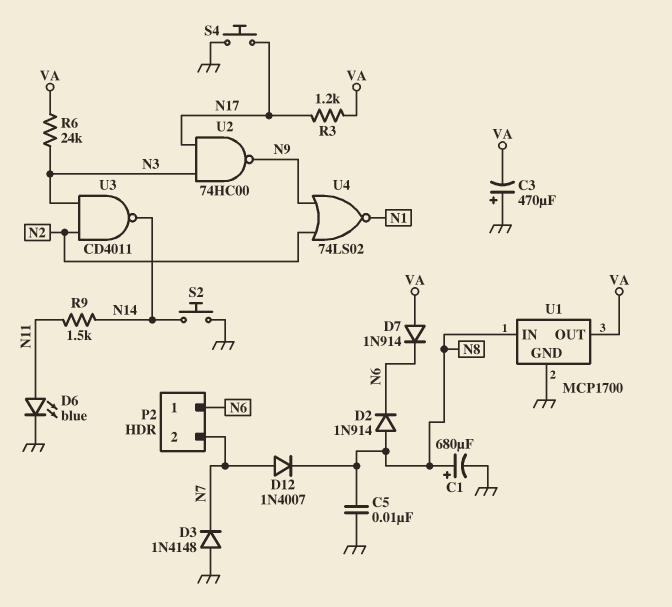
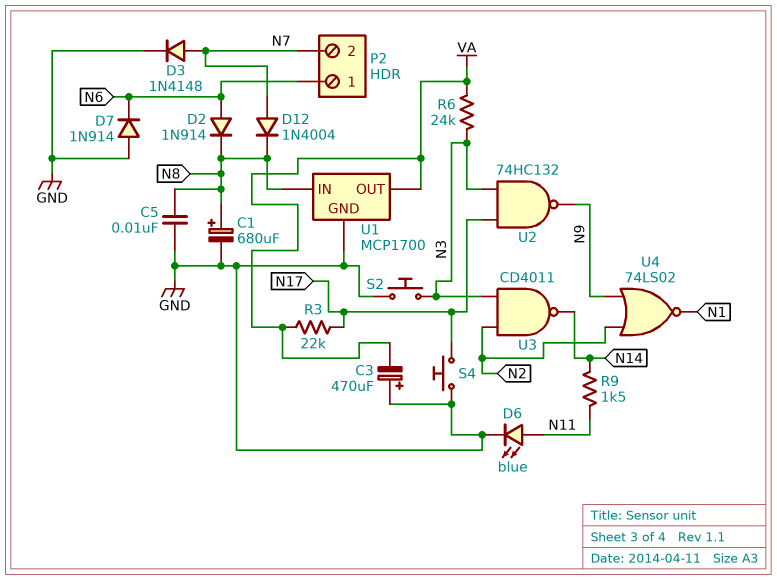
D2: diode 1N914 (A N8, K N6) -> diode 1N914 (A N6, K N8)
D3: diode 1N4148 (A GND, K N7) -> diode 1N4148 (A N7, K GND)
D7: diode 1N914 (A VA, K N6) -> diode 1N914 (A GND, K N6)
D12: diode 1N4007 (A N7, K N8) -> diode 1N4004 (A N7, K N8)
R3: 1.2k (N17, VA) -> 22k (N17, VA)
S2: button (GND, N14) -> button (GND, N3)
U2: NAND 74HC00 (in N3, in N17, out N9) -> NAND 74HC132 (in N3, in N17, out N9)

